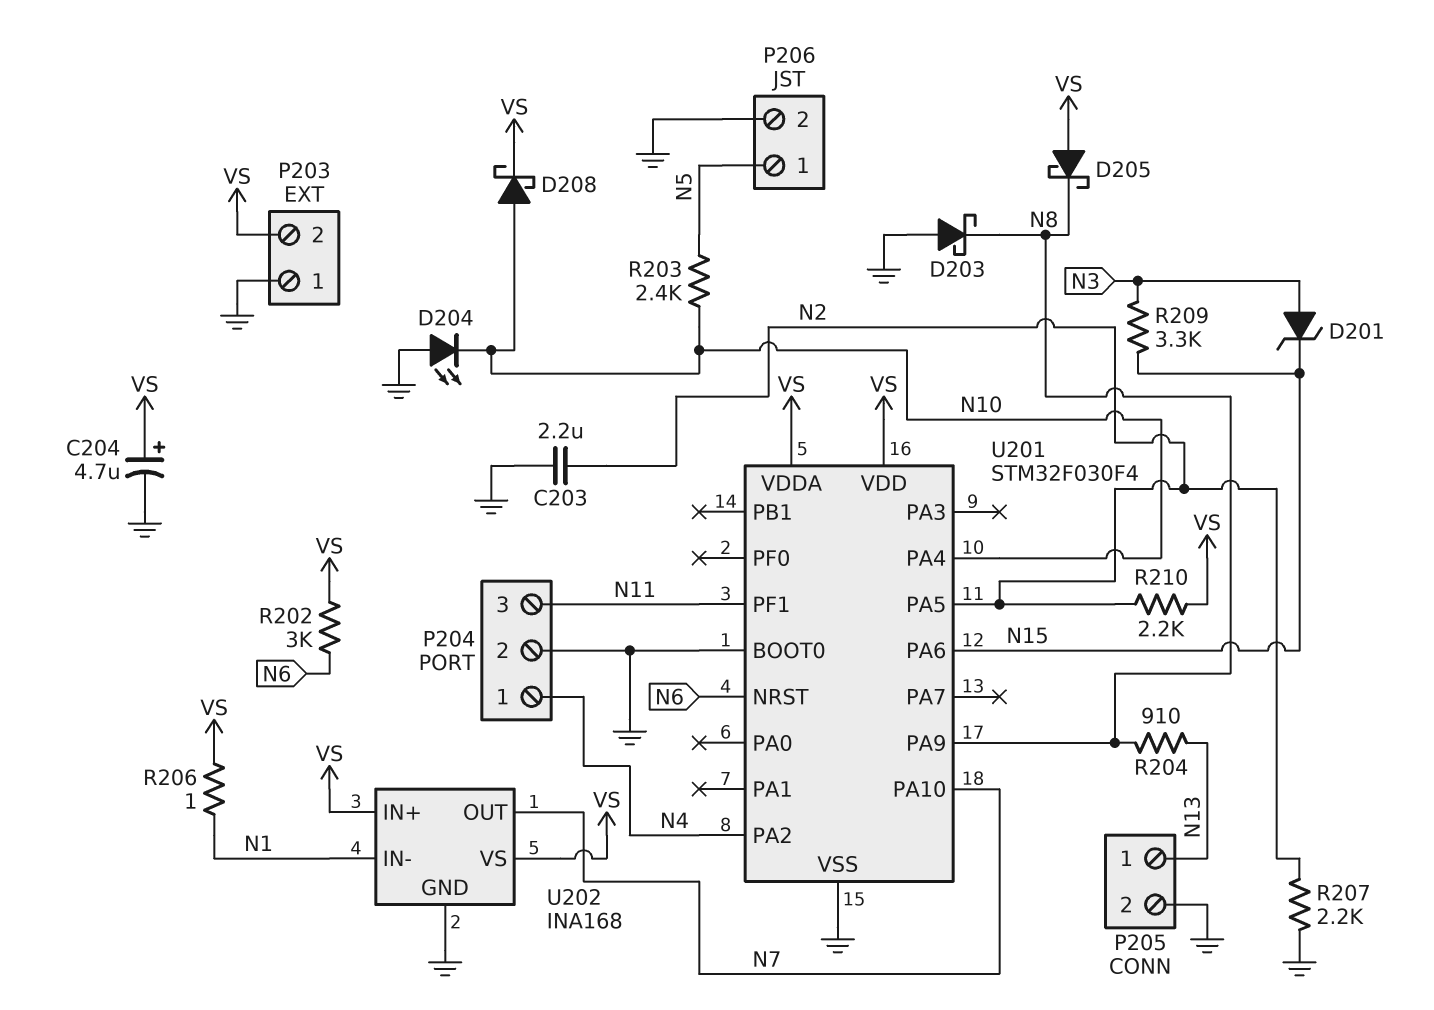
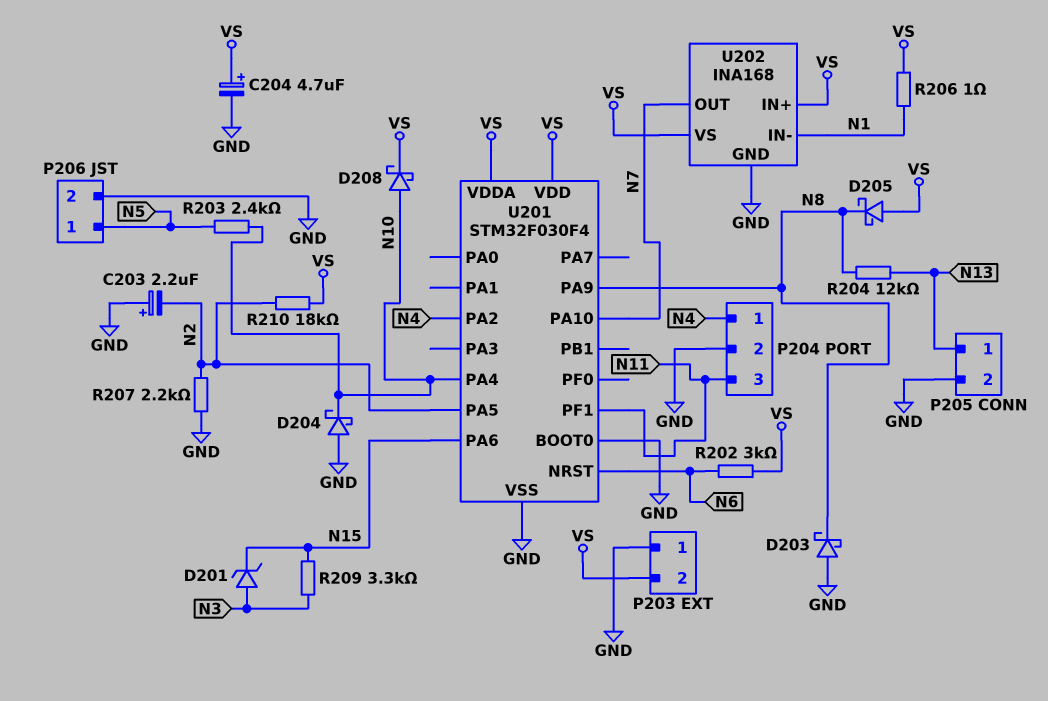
C203: 2.2uF (GND, N2) -> 2.2uF (plus GND, minus N2)
D204: LED (A GND, K N10) -> schottky (A GND, K N10)
R204: 910 (N8, N13) -> 12k (N8, N13)
R210: 2.2k (N2, VS) -> 18k (N2, VS)

